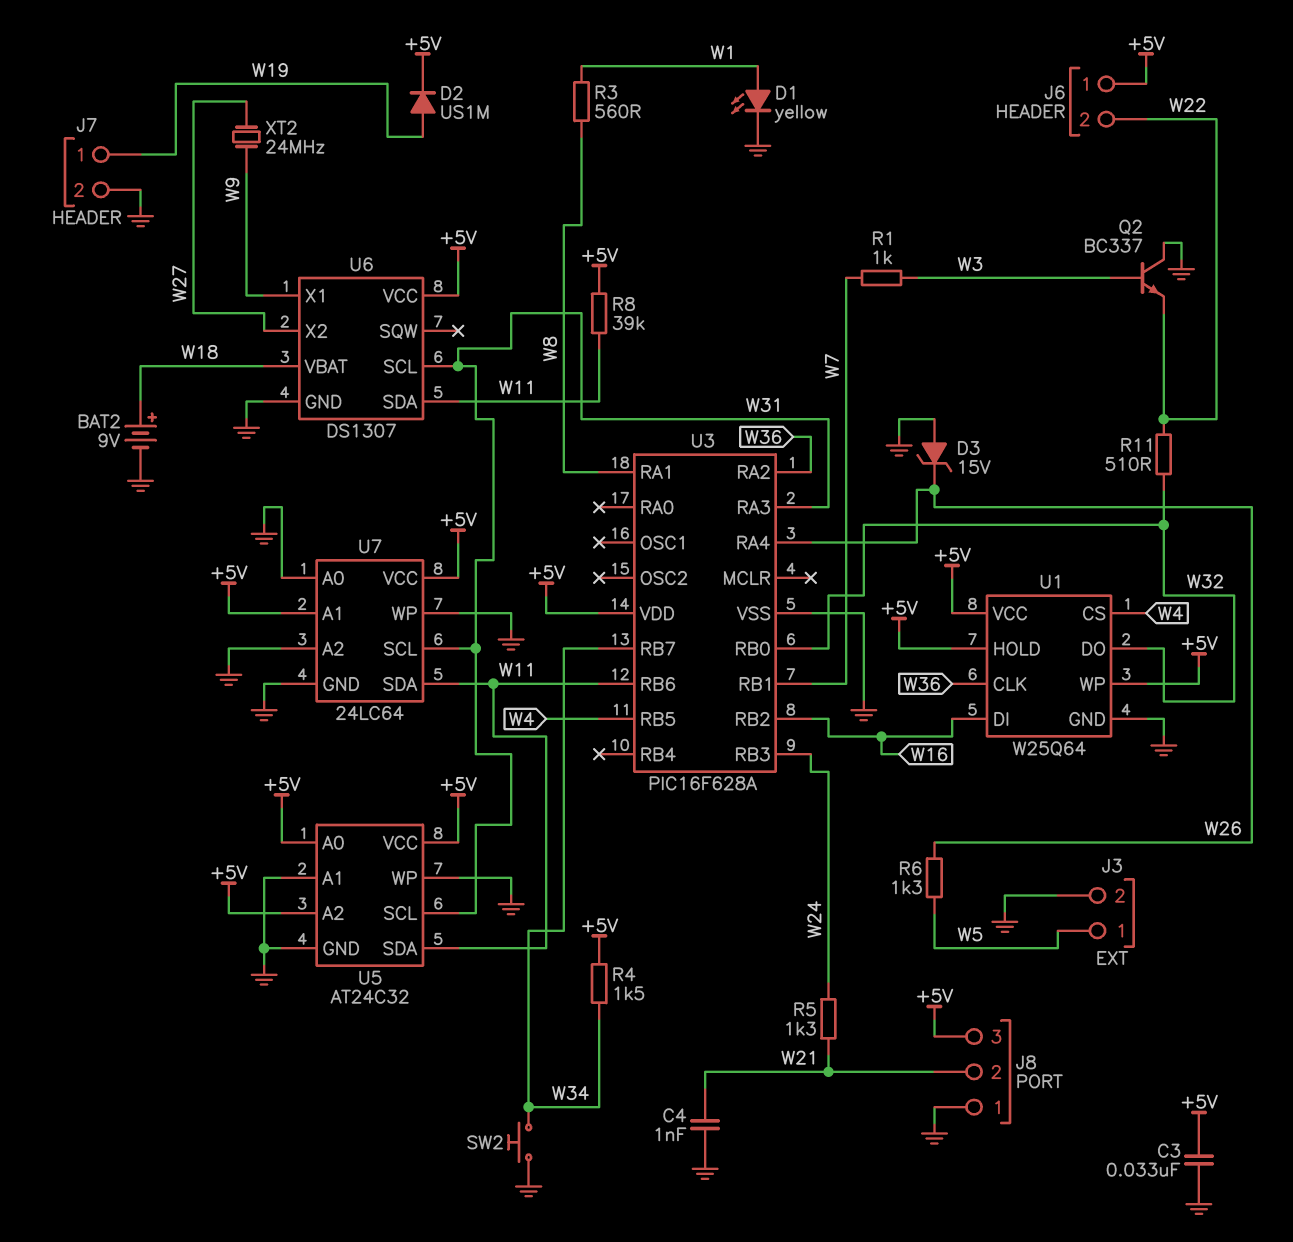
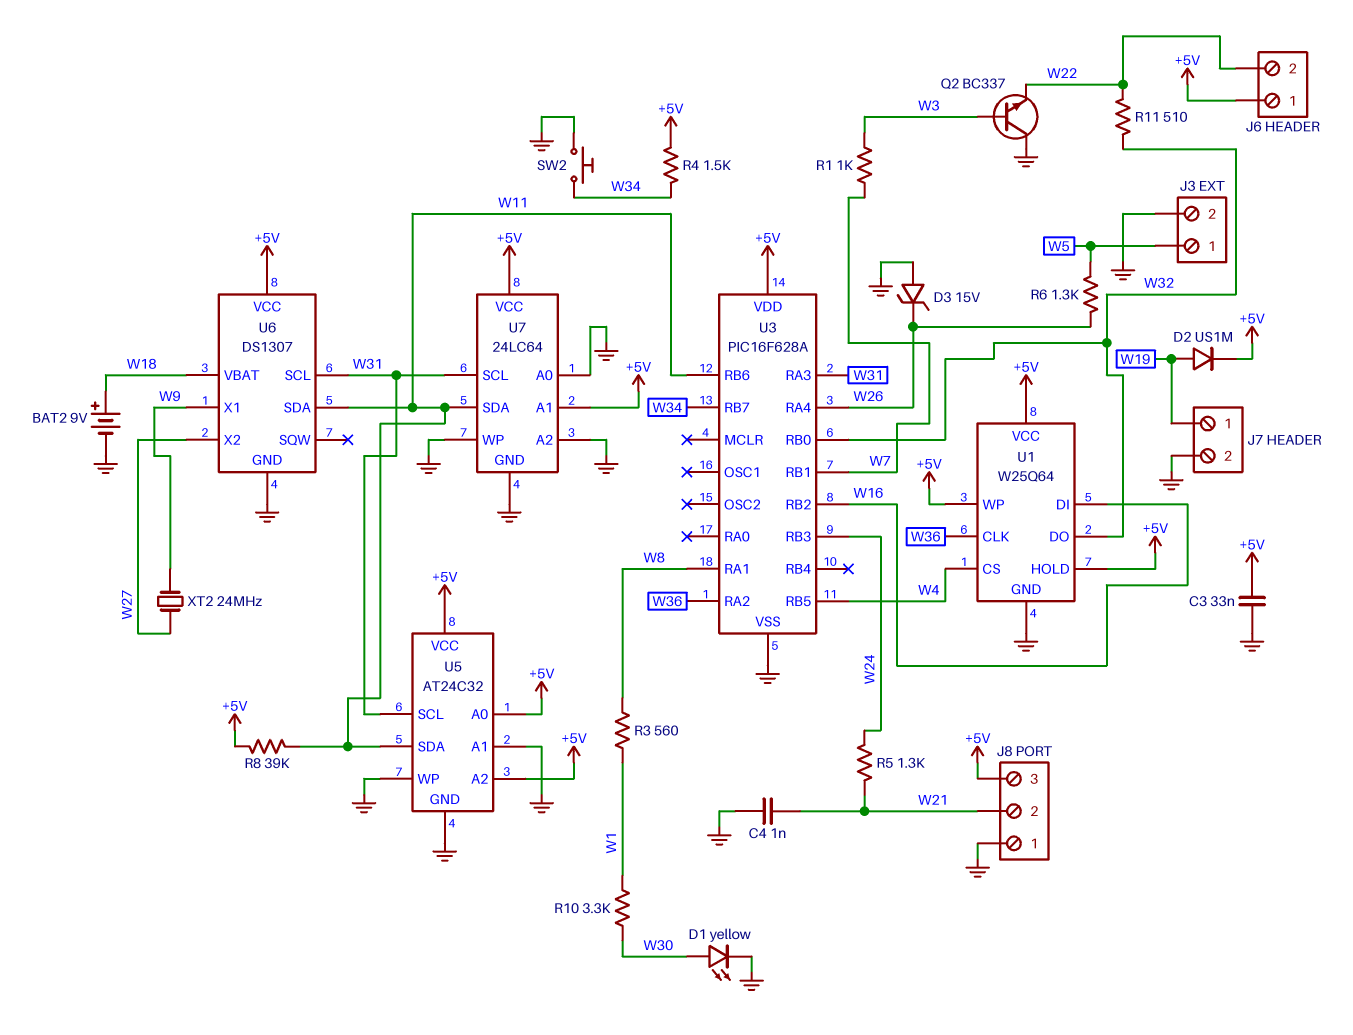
D1: LED yellow (A W1, K GND) -> LED yellow (A W30, K GND)
R10: none -> 3.3k (W1, W30)

